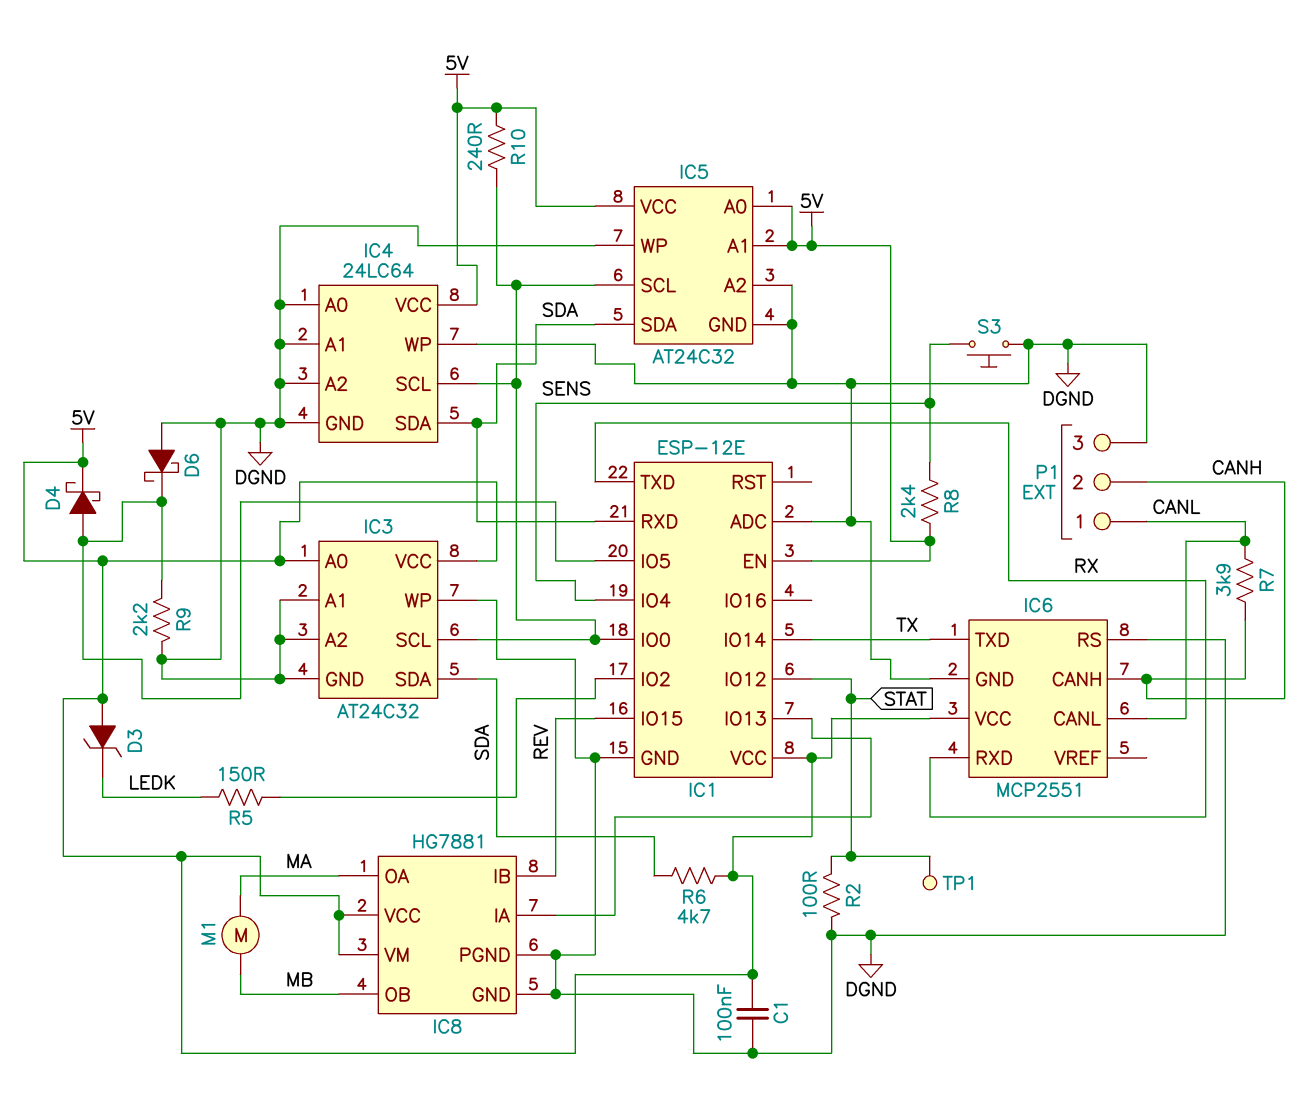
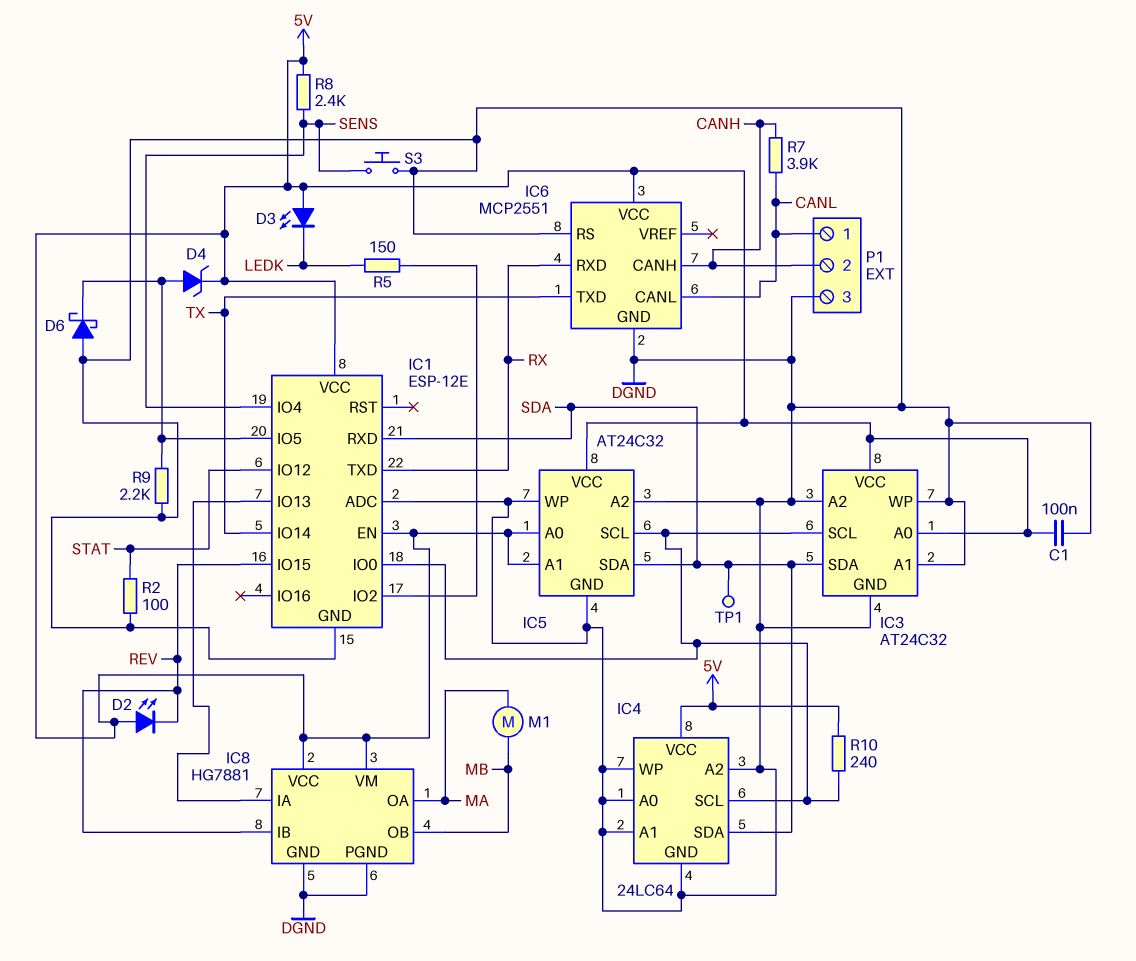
D2: none -> LED (A 5V, K REV)
D3: zener (A 5V, K LEDK) -> LED (A 5V, K LEDK)
D4: schottky (A IC1/IO5, K 5V) -> zener (A IC1/IO5, K 5V)
R6: 4.7k (5V, SDA) -> none
TP1: test point (STAT) -> test point (SDA)

